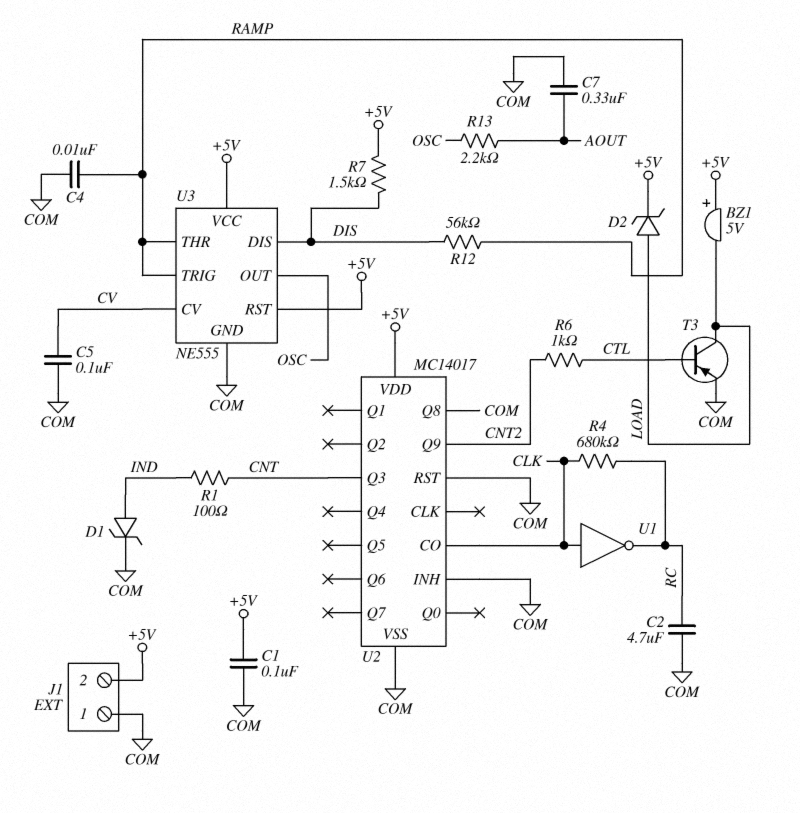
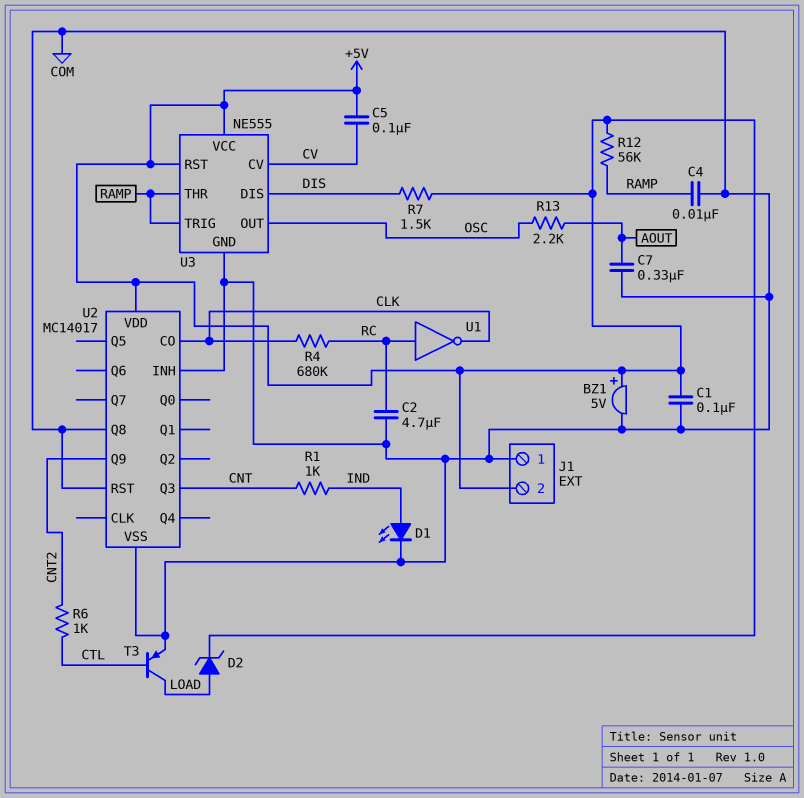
BZ1: buzzer 5V (plus +5V, minus LOAD) -> buzzer 5V (plus +5V, minus COM)
C5: 100nF (COM, CV) -> 100nF (+5V, CV)
D1: zener (A IND, K COM) -> LED (A IND, K COM)
R1: 100 (CNT, IND) -> 1k (CNT, IND)
R12: 56k (DIS, RAMP) -> 56k (+5V, RAMP)
U1: NOT (in CLK, out RC) -> NOT (in RC, out CLK)

